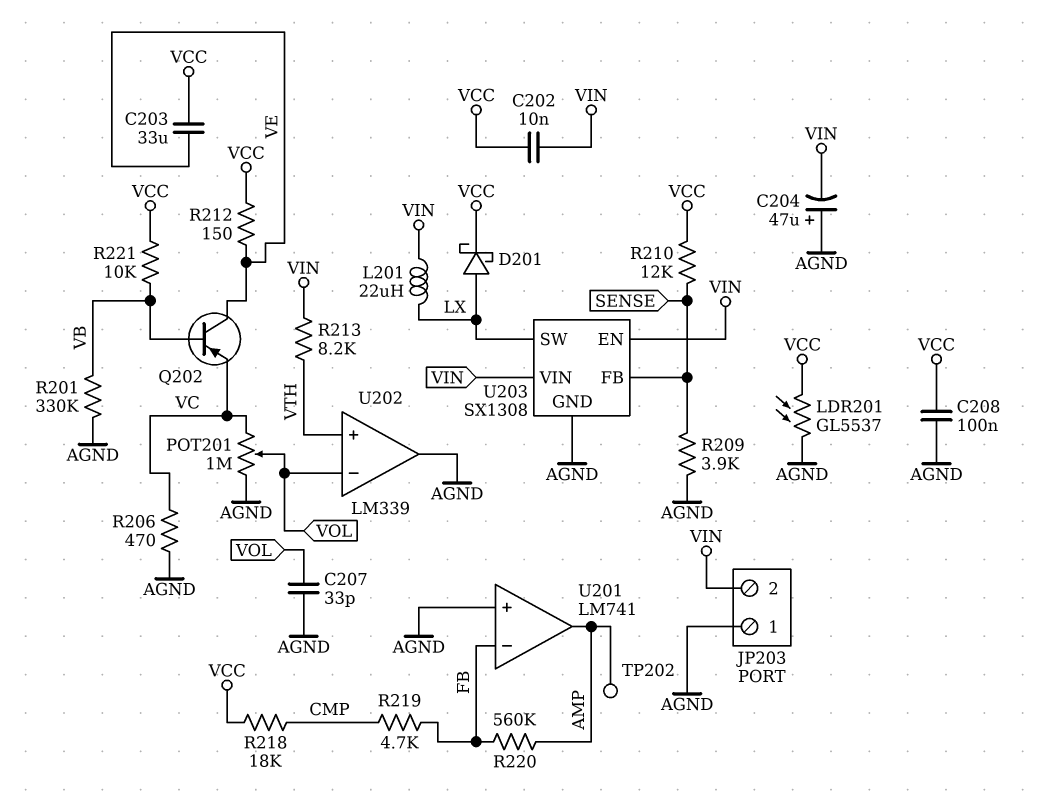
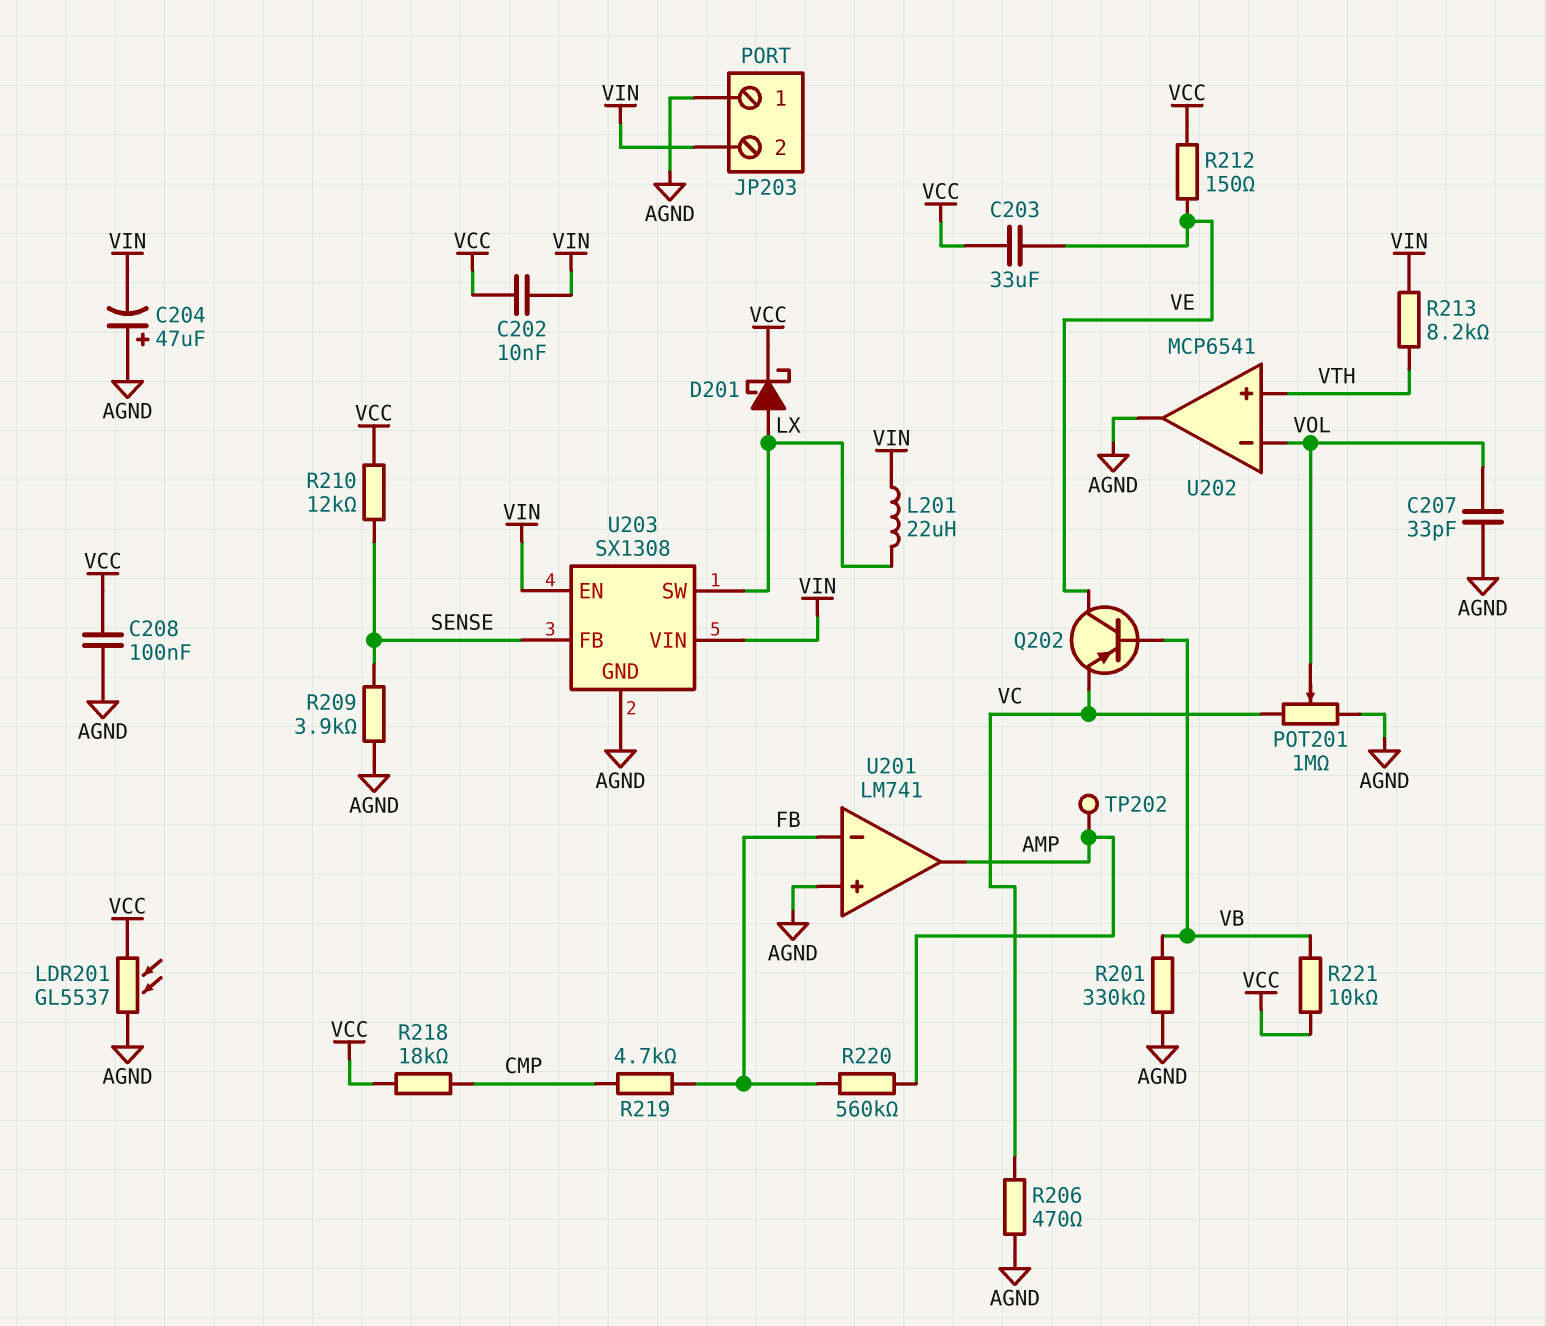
U202: LM339 -> MCP6541

